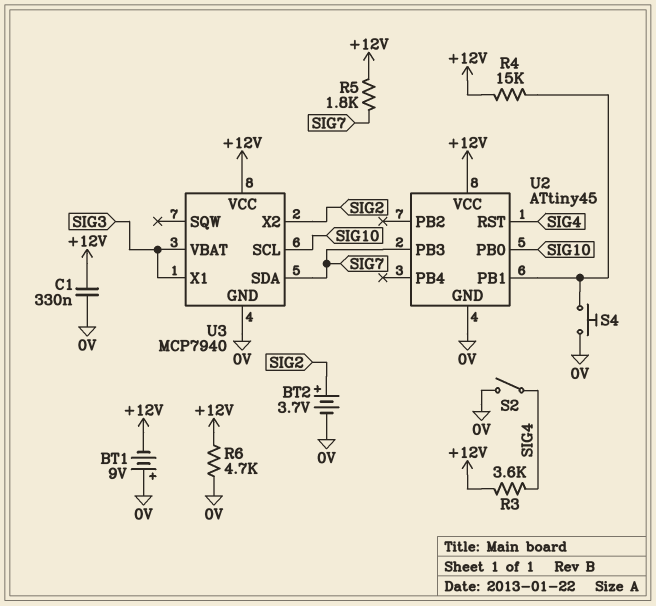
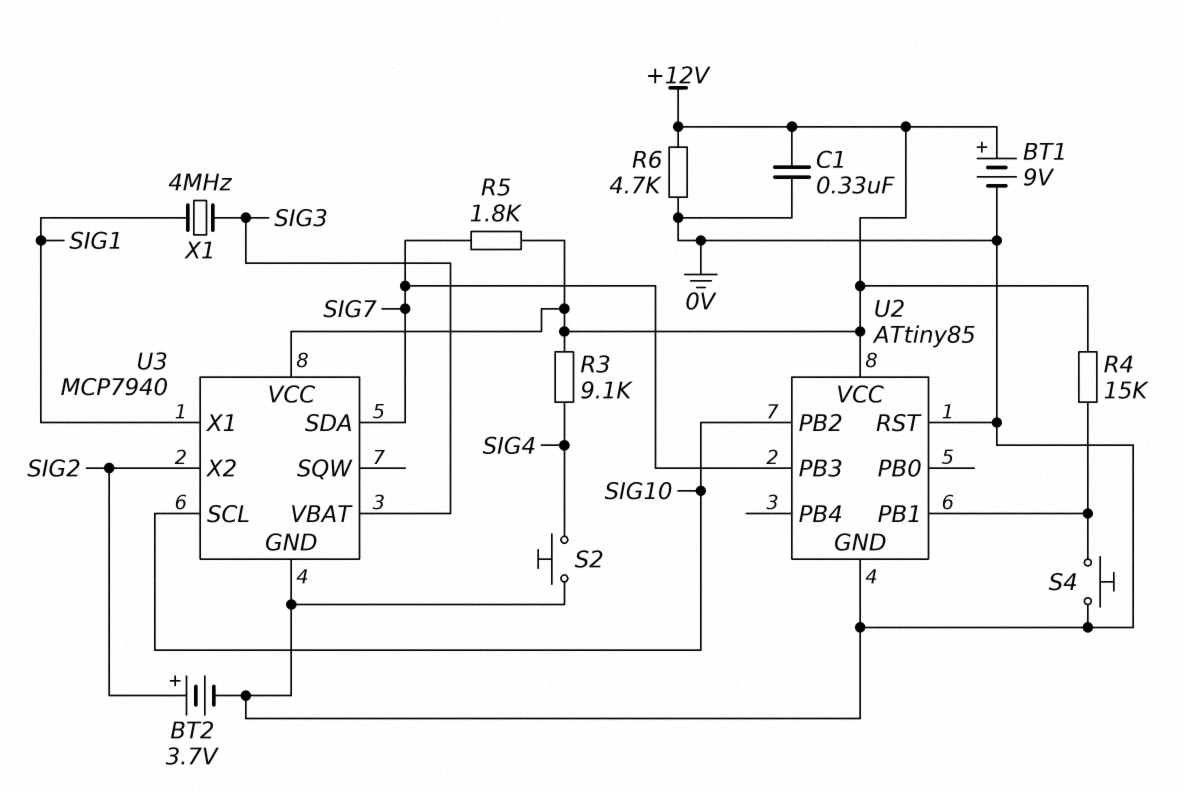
BT1: 9V (plus 0V, minus +12V) -> 9V (plus +12V, minus 0V)
R3: 3.6k (+12V, SIG4) -> 9.1k (+12V, SIG4)
S2: switch (0V, SIG4) -> button (0V, SIG4)
U2: ATtiny45 -> ATtiny85
U2 pin PB0: SIG10 -> none
U2 pin PB2: none -> SIG10
U2 pin RST: SIG4 -> 0V
U3 pin X1: SIG3 -> SIG1
X1: none -> 4MHz (SIG1, SIG3)

